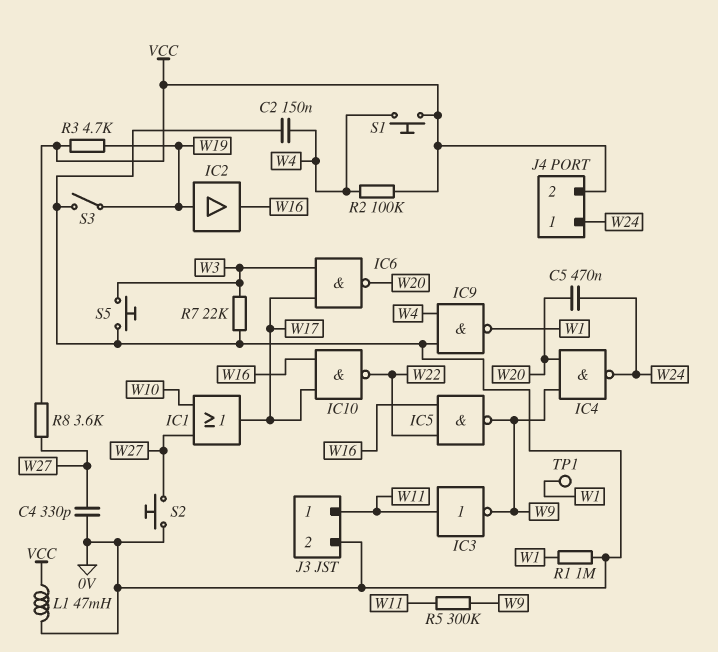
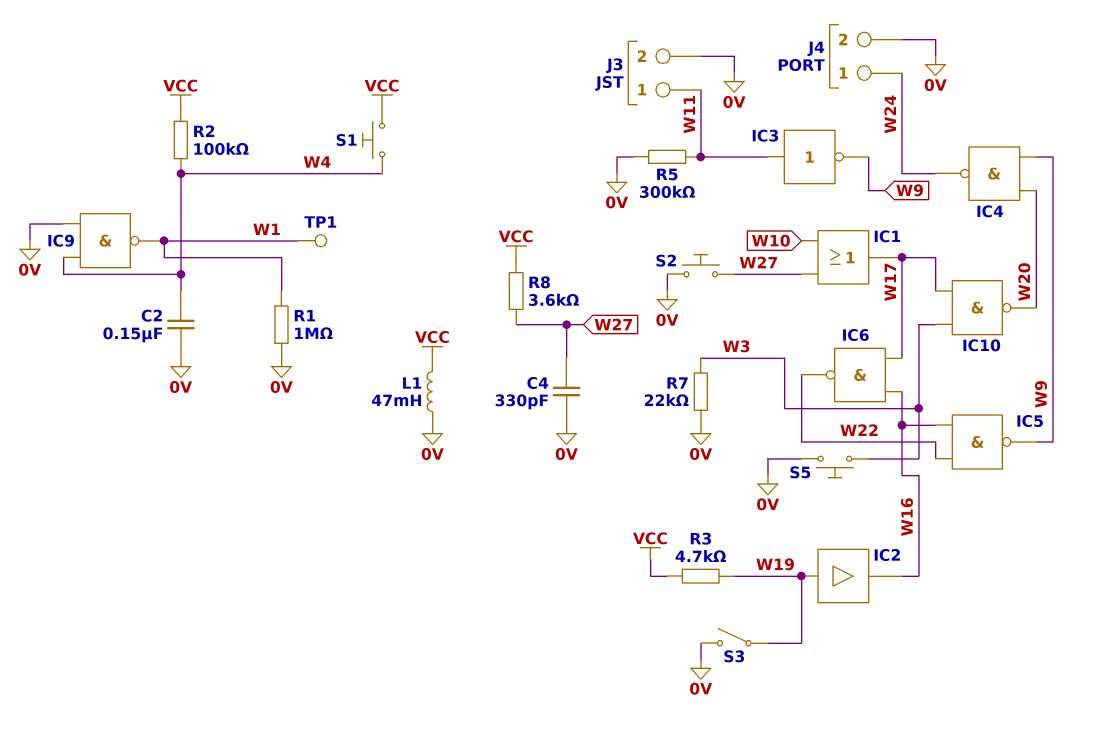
C5: 470nF (W20, W24) -> none
IC6: NAND (in W3, in W17, out W20) -> NAND (in W16, in W17, out W22)
IC10: NAND (in W16, in W17, out W22) -> NAND (in W3, in W17, out W20)
J4 pin 2: VCC -> 0V
R5: 300k (W9, W11) -> 300k (0V, W11)

